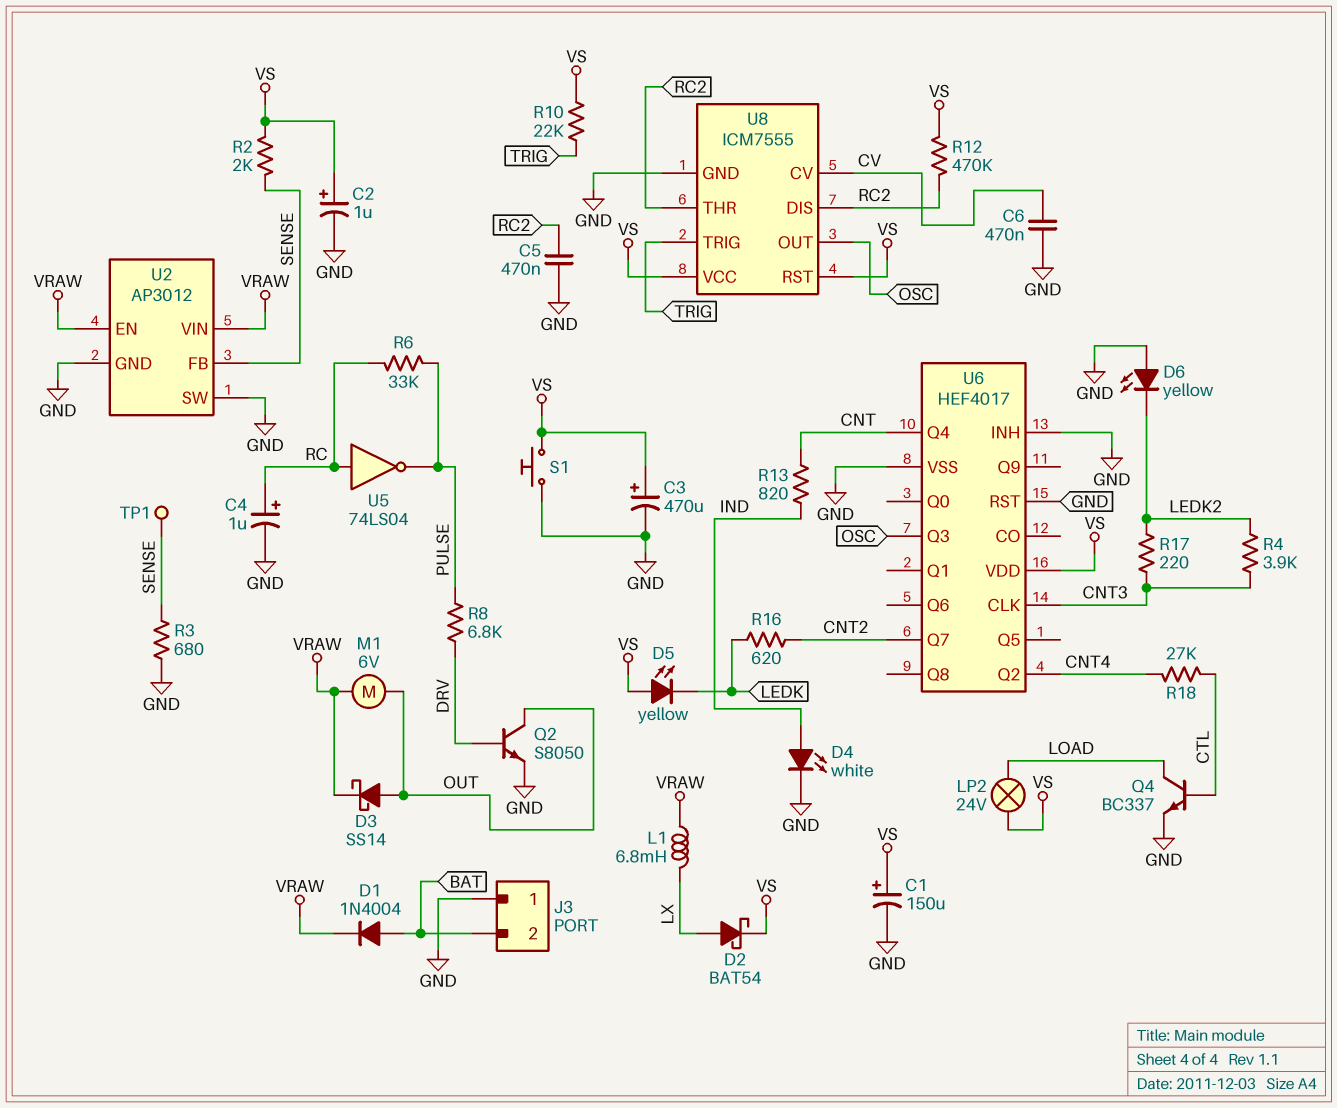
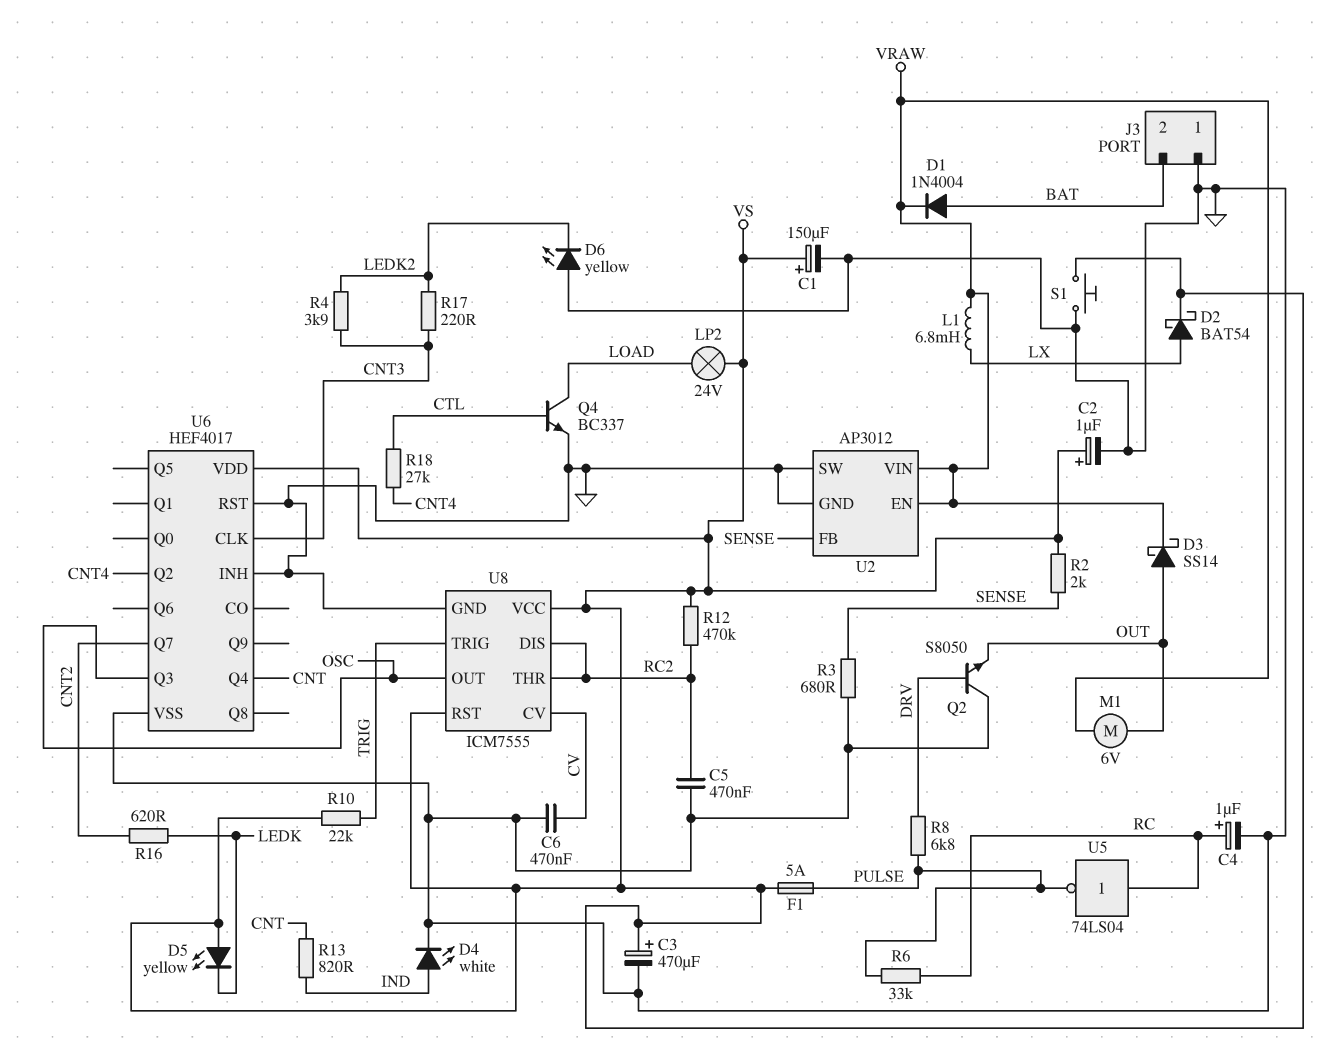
F1: none -> 5A (PULSE, VS)
Q2: NPN S8050 (B DRV, C OUT, E GND) -> NPN S8050 (B DRV, C GND, E OUT)
TP1: test point (SENSE) -> none

